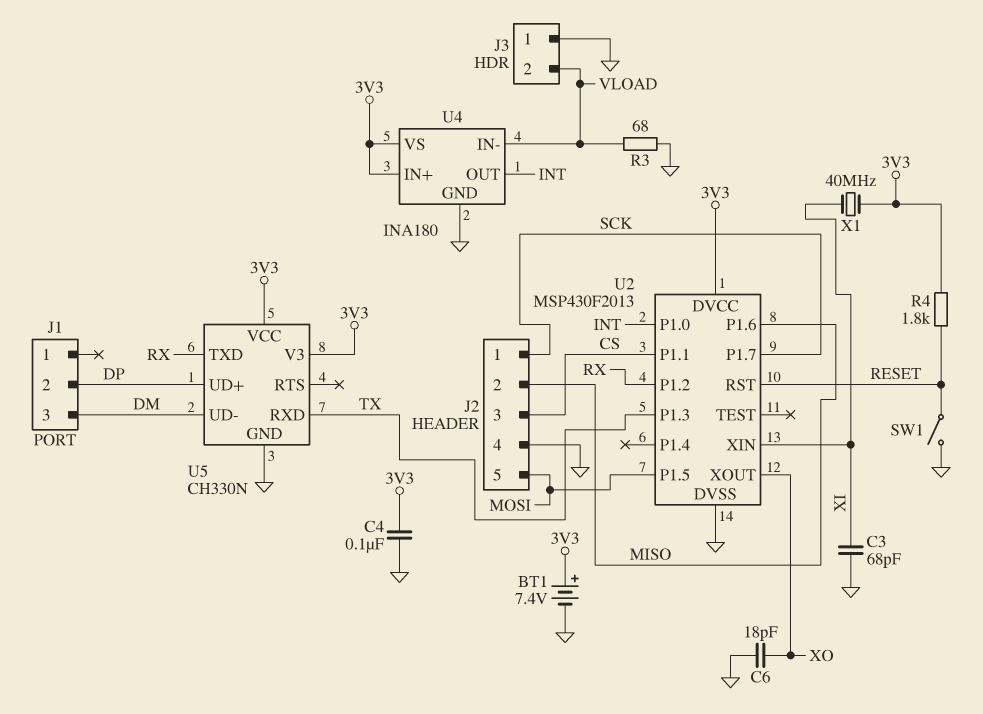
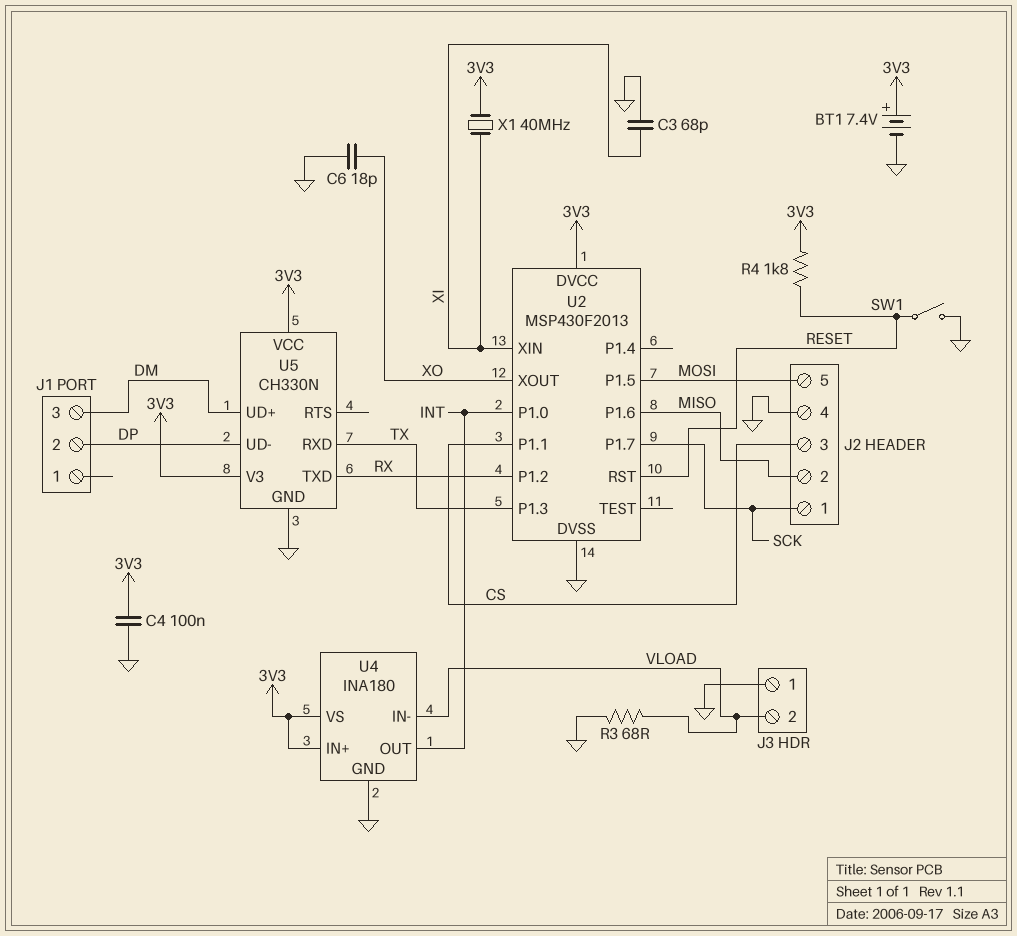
U5 pin UD+: DP -> DM
U5 pin UD-: DM -> DP

